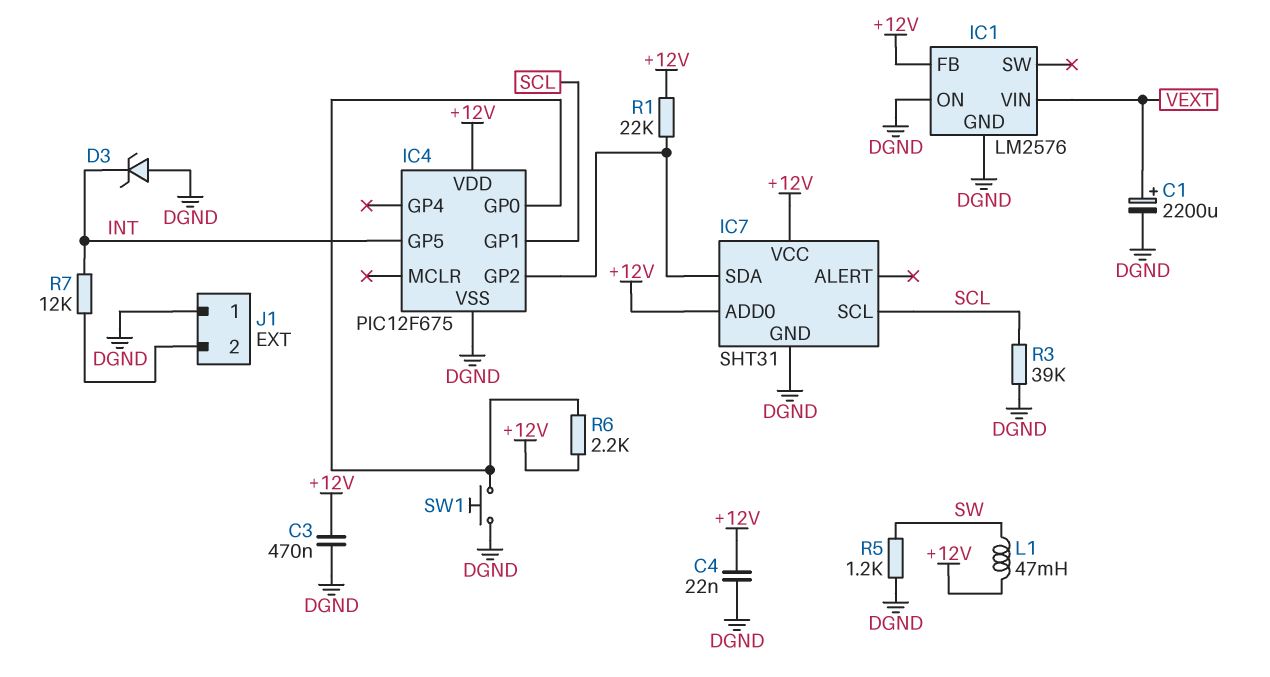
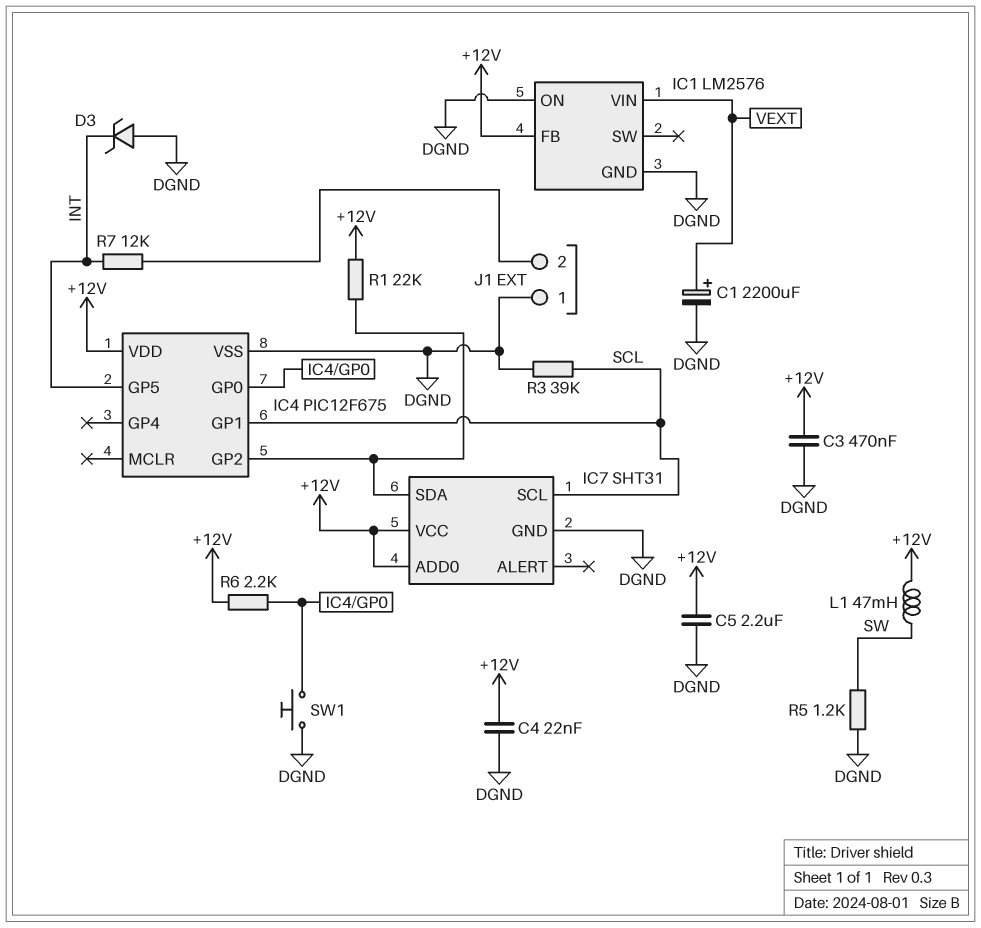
C5: none -> 2.2uF (+12V, DGND)

